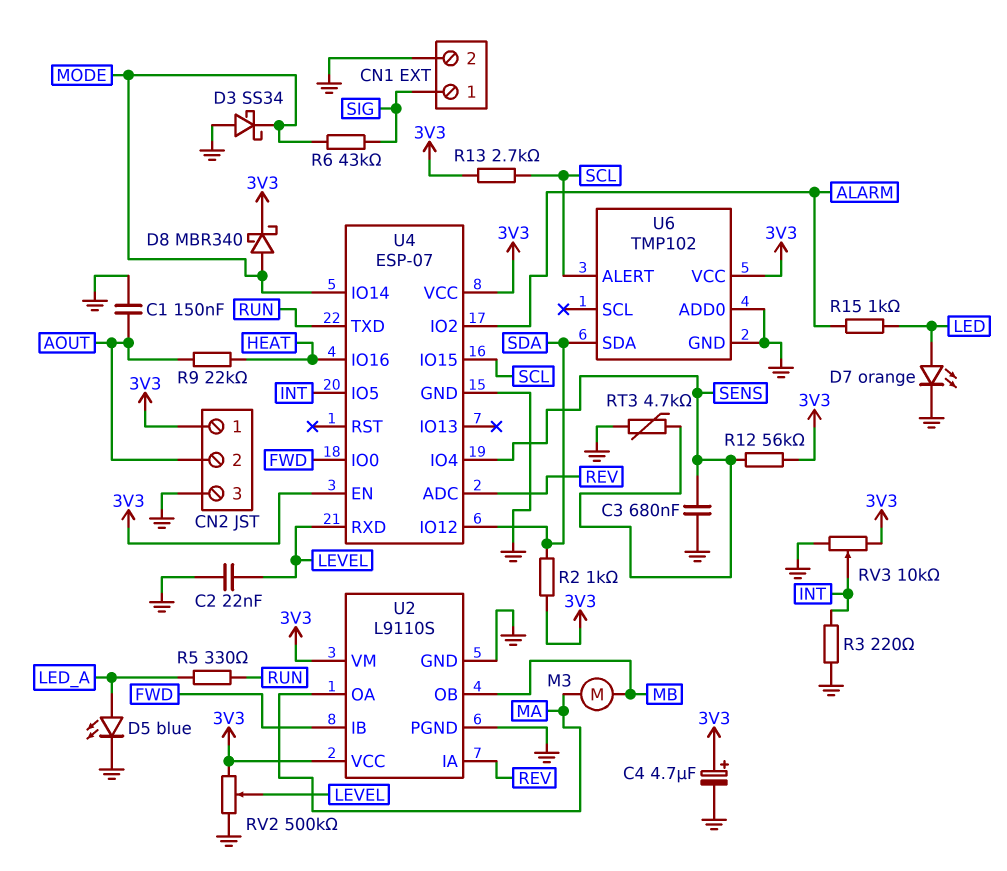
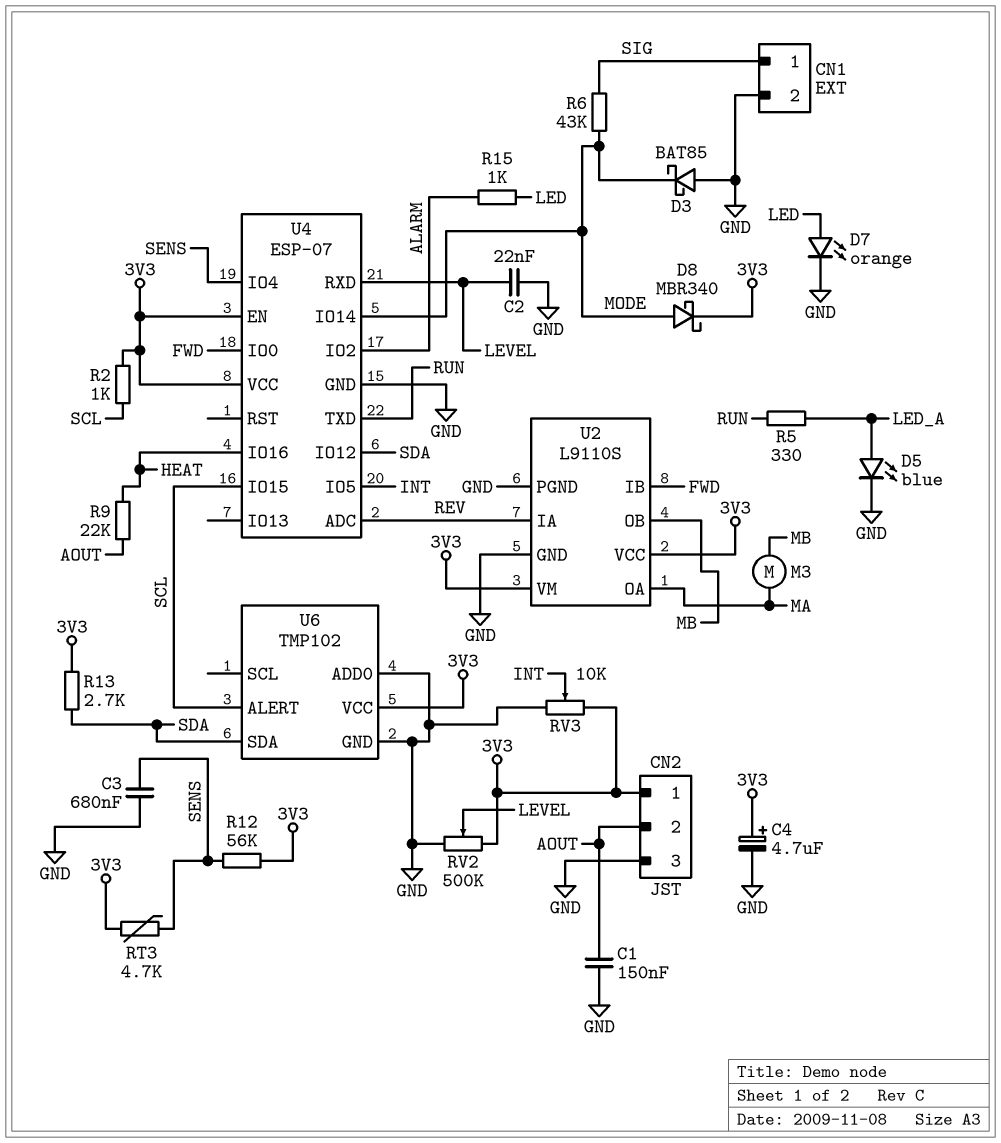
D3: schottky SS34 (A GND, K MODE) -> schottky BAT85 (A GND, K MODE)
R2: 1k (3V3, SDA) -> 1k (3V3, SCL)
R3: 220 (GND, INT) -> none
R13: 2.7k (3V3, SCL) -> 2.7k (3V3, SDA)
RT3: 4.7k (GND, SENS) -> 4.7k (3V3, SENS)

